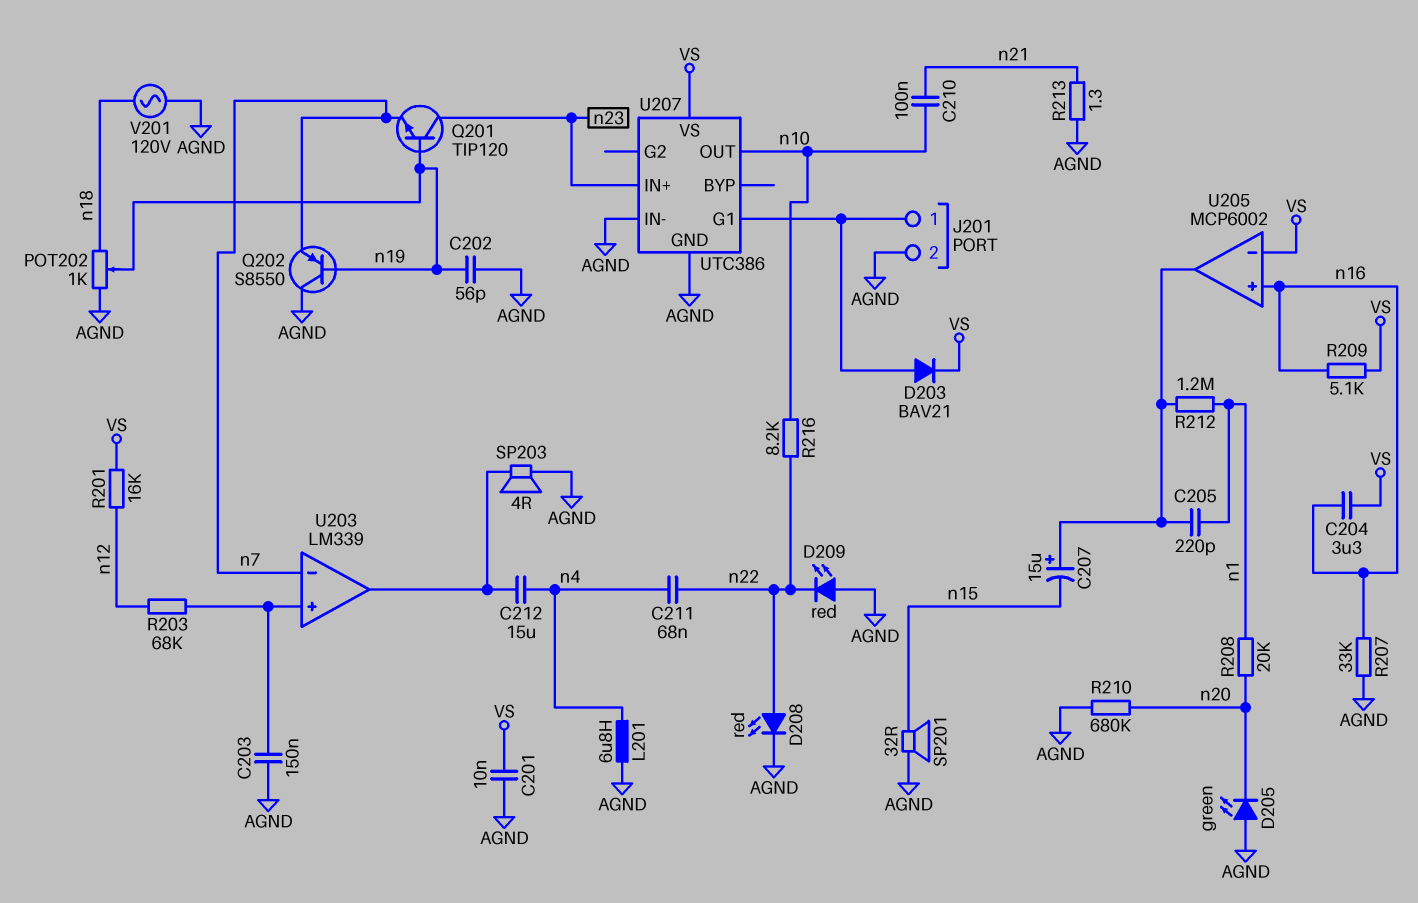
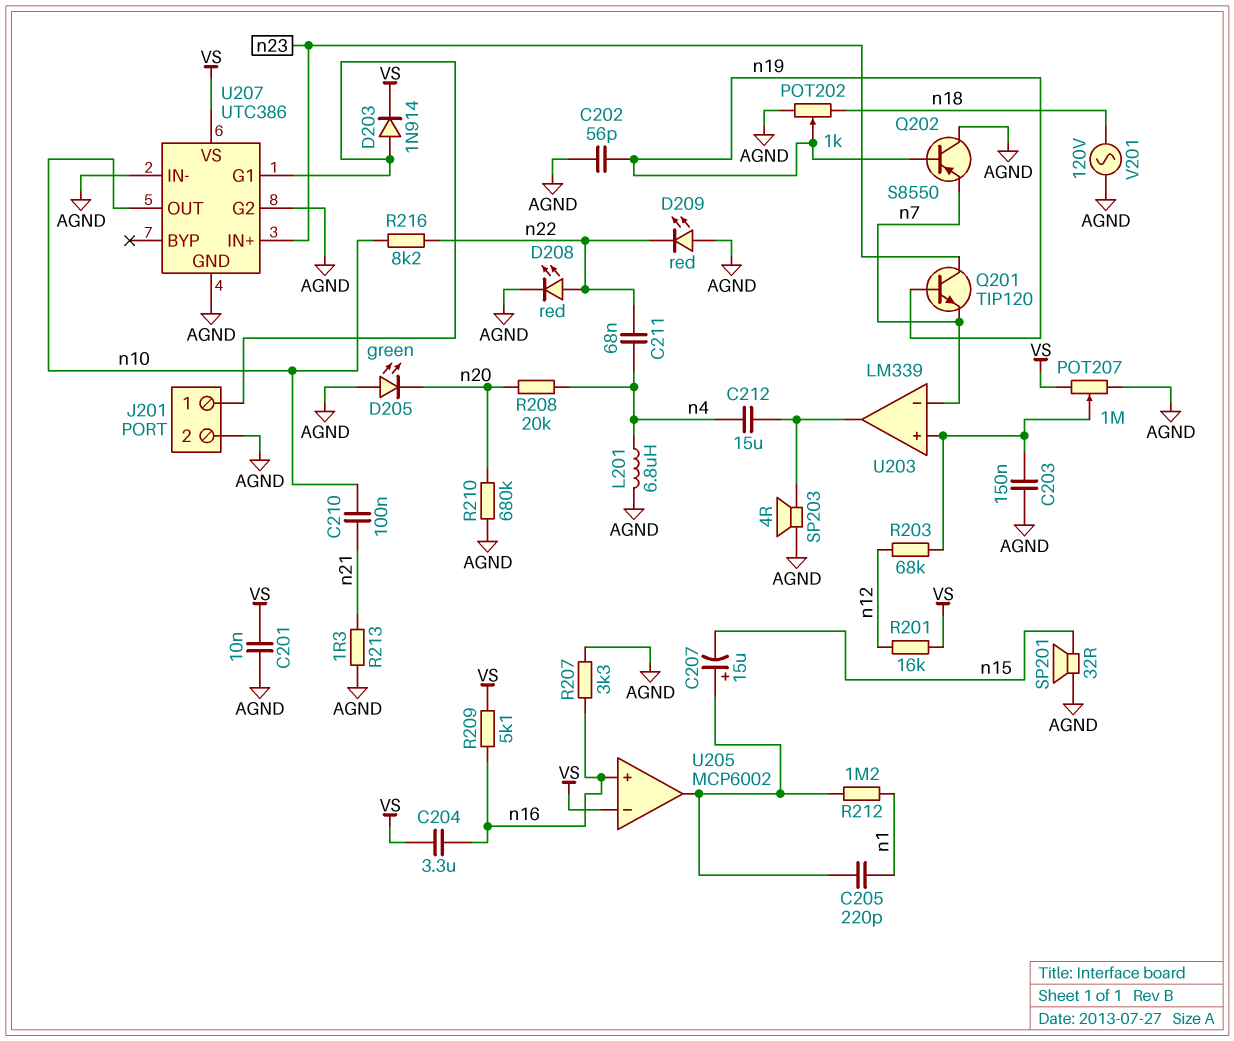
D203: diode BAV21 (A J201/1, K VS) -> diode 1N914 (A J201/1, K VS)
POT207: none -> 1M (AGND, VS, wiper U203/in+)
R207: 33k (AGND, n16) -> 3.3k (AGND, n16)
R208: 20k (n1, n20) -> 20k (n4, n20)
U207 pin G2: none -> AGND

